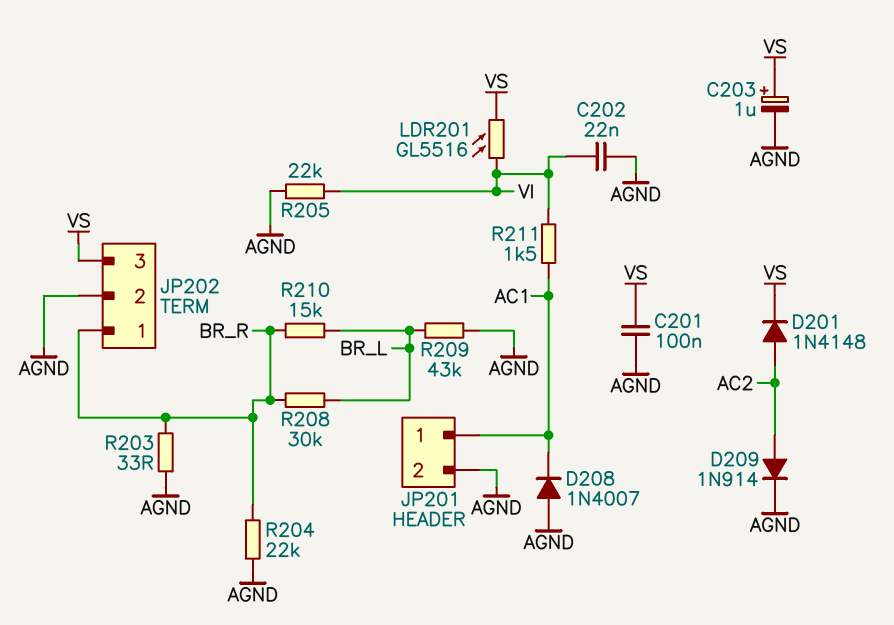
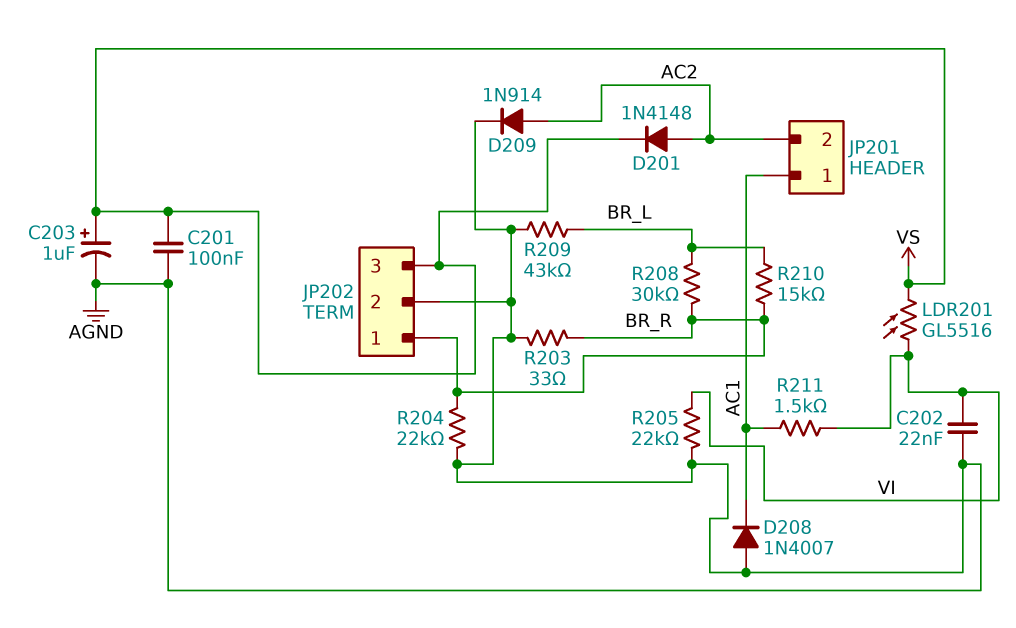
JP201 pin 2: AGND -> AC2

